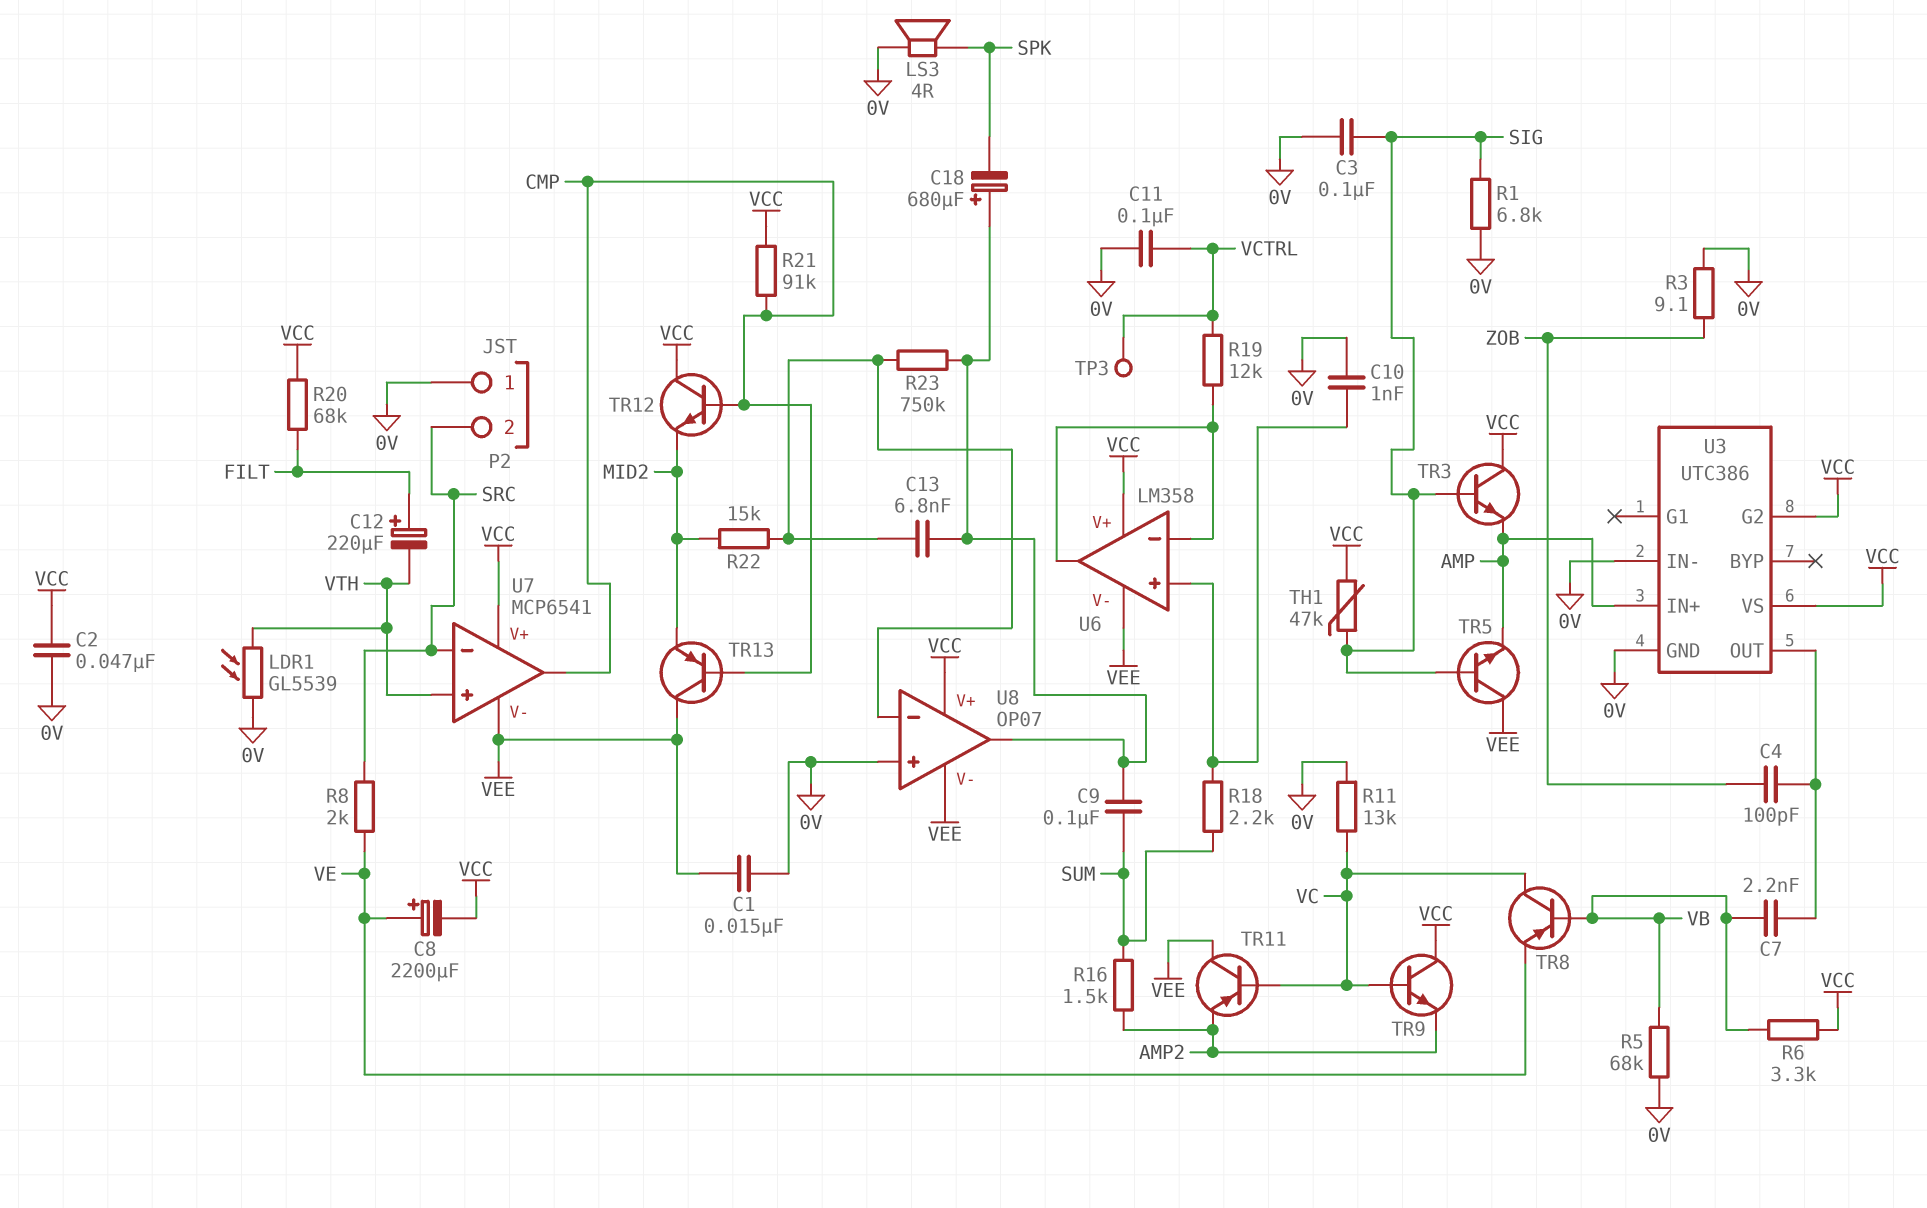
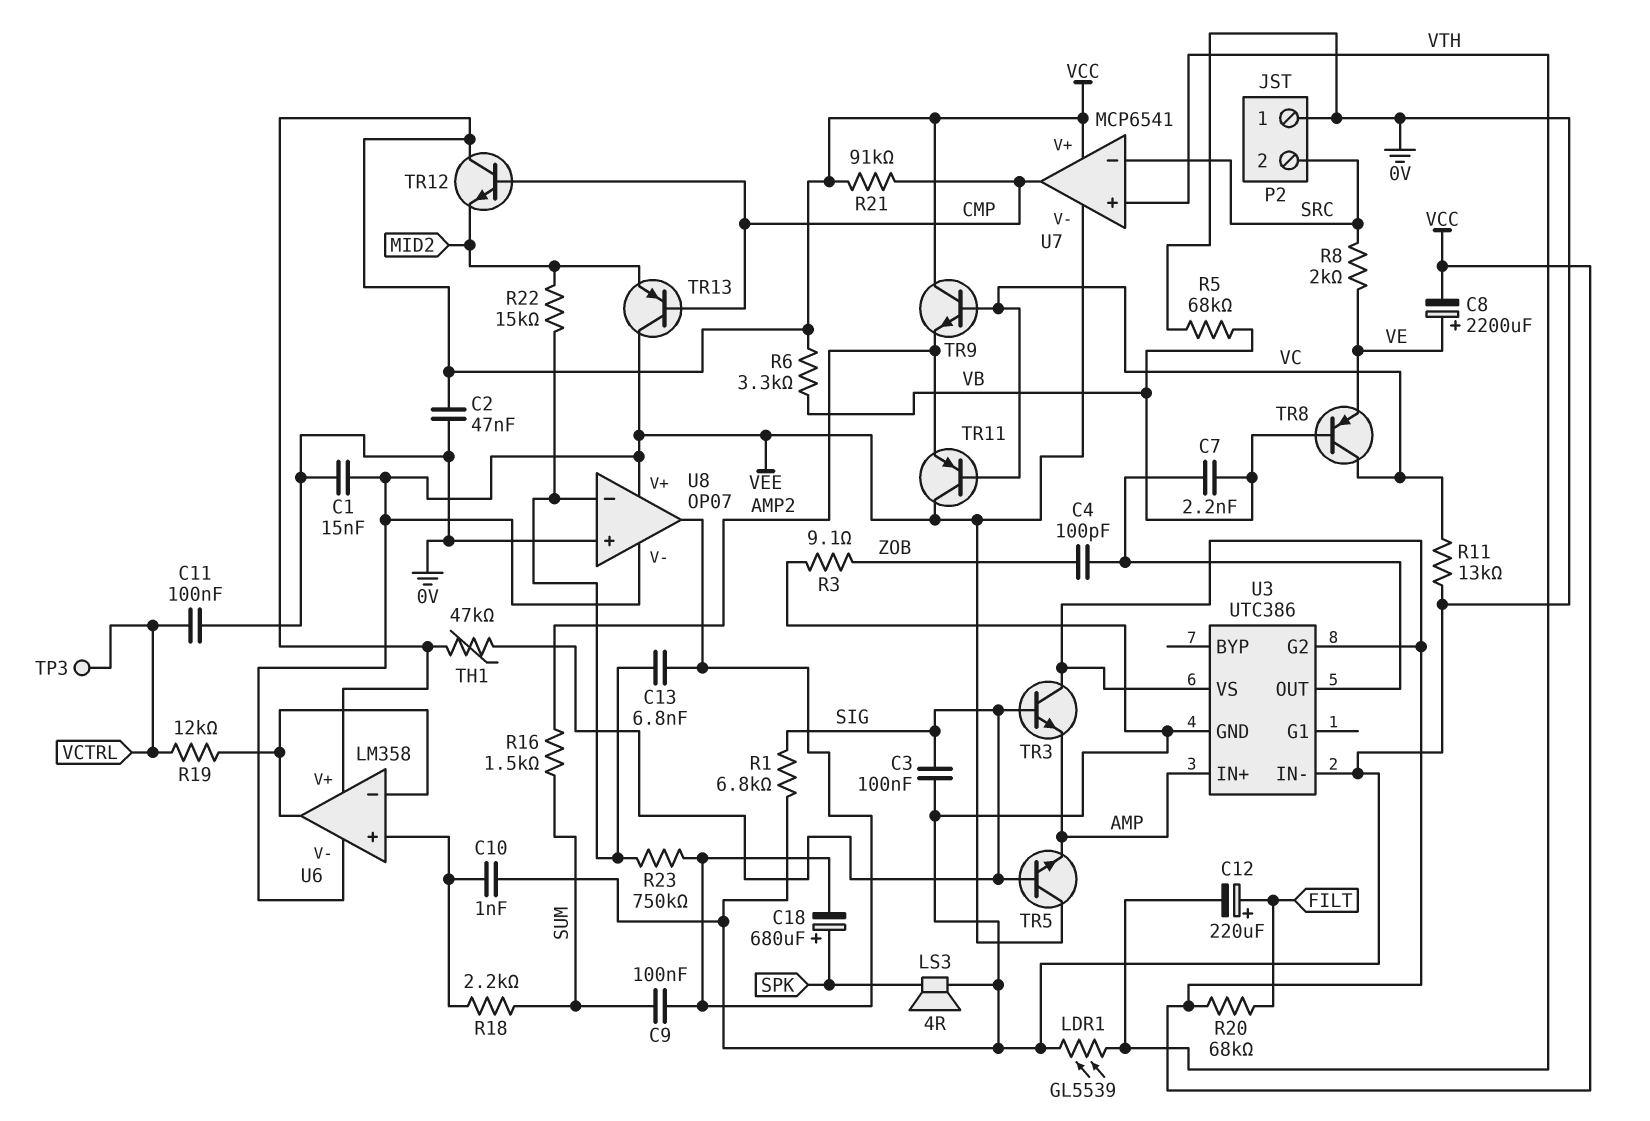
C18: 680uF (plus U8/out, minus SPK) -> 680uF (plus SPK, minus U8/out)
U8 pin V+: VCC -> VEE

